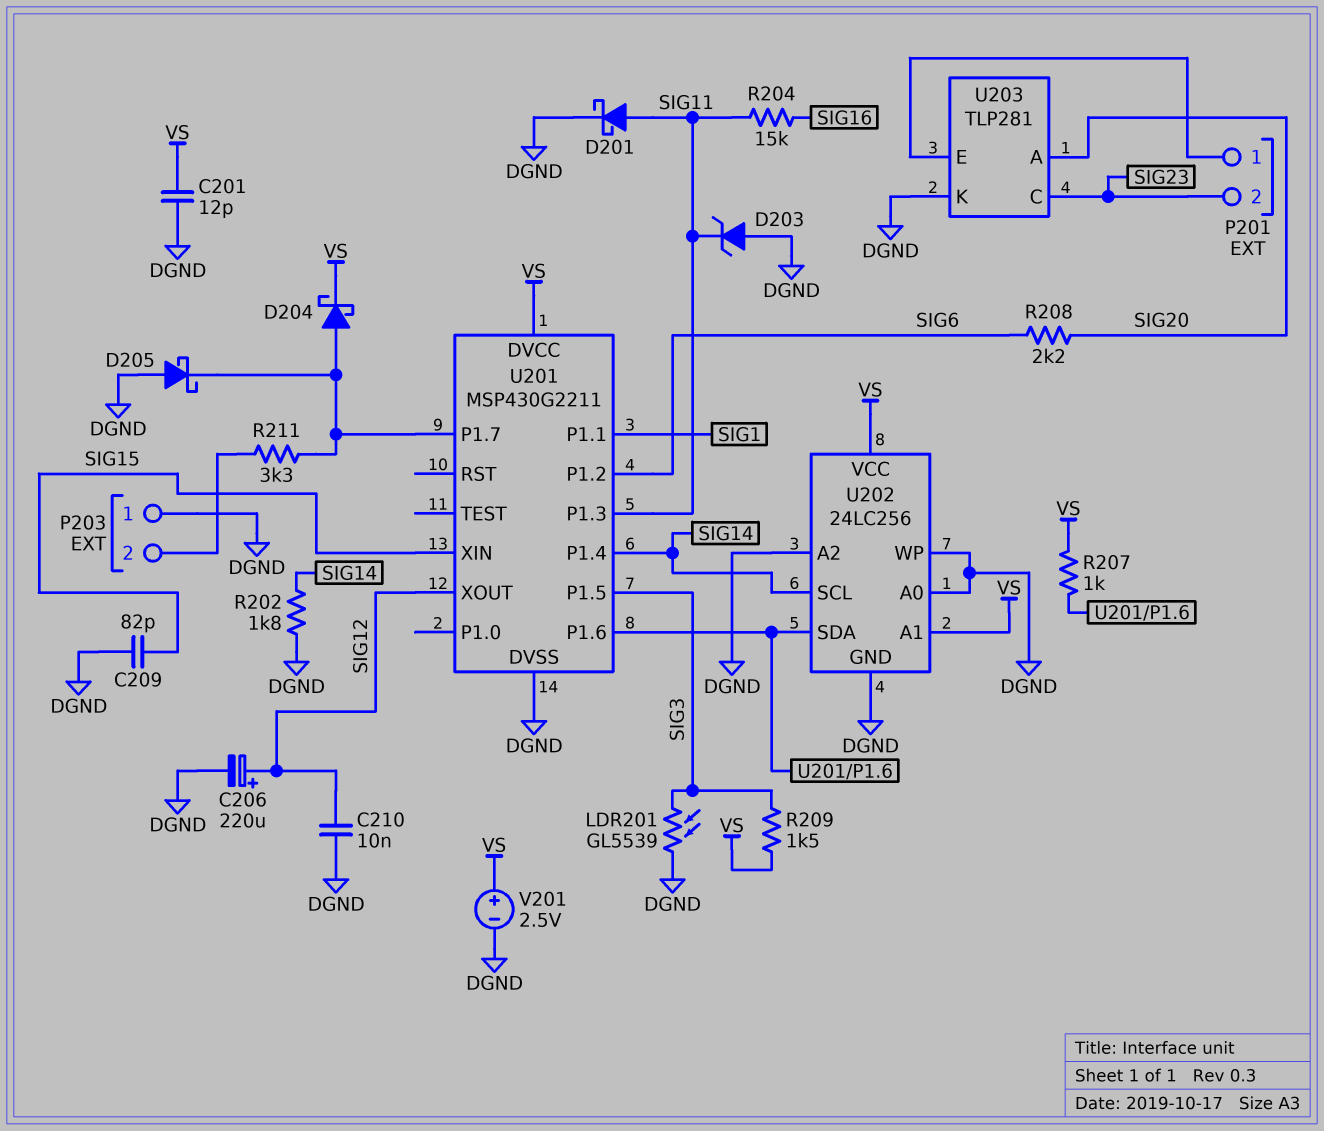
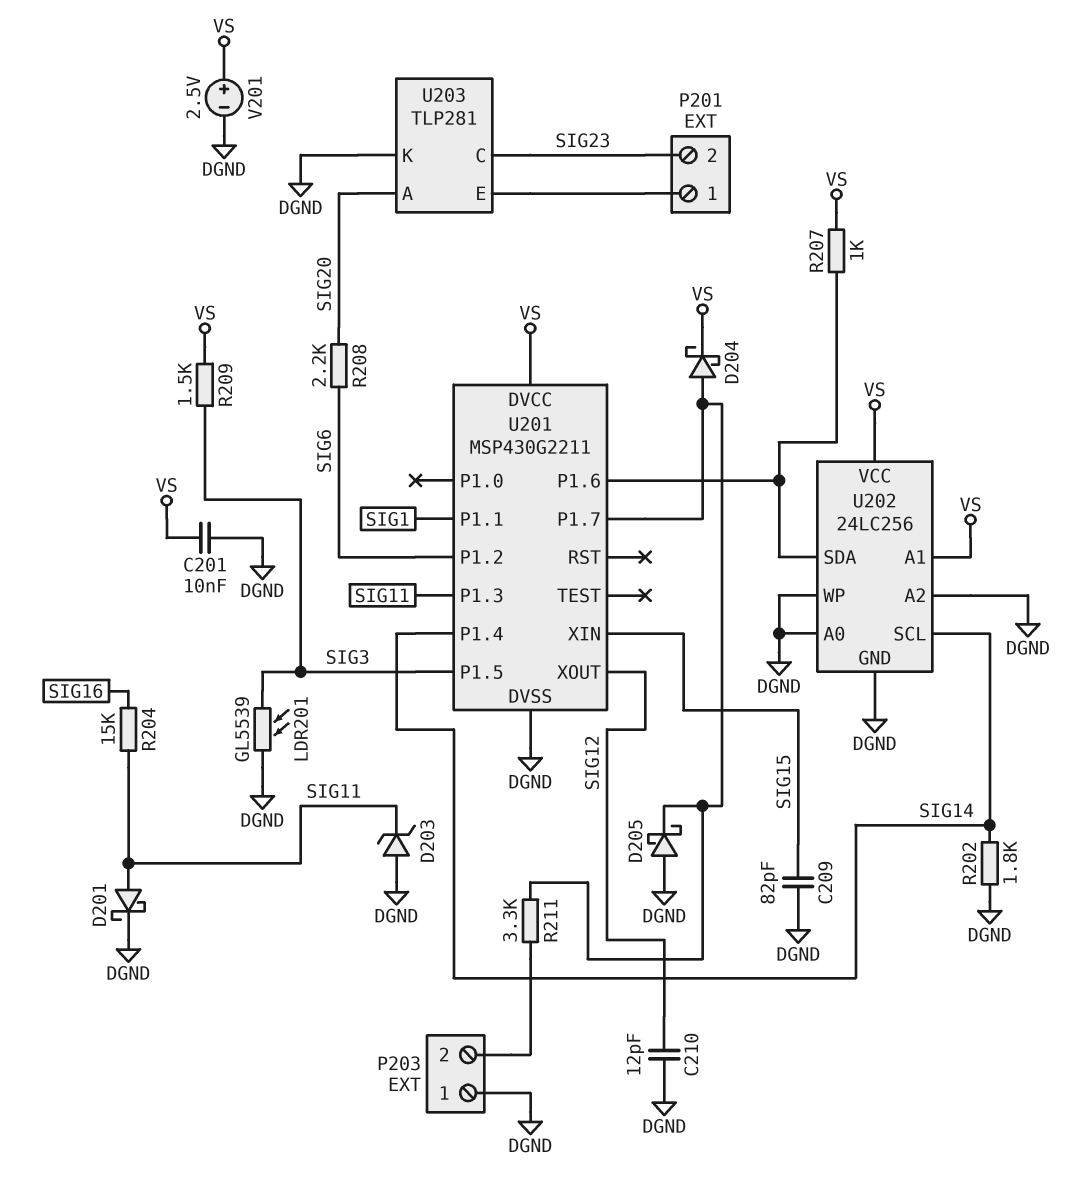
C201: 12pF (DGND, VS) -> 10nF (DGND, VS)
C206: 220uF (plus SIG12, minus DGND) -> none
C210: 10nF (DGND, SIG12) -> 12pF (DGND, SIG12)

